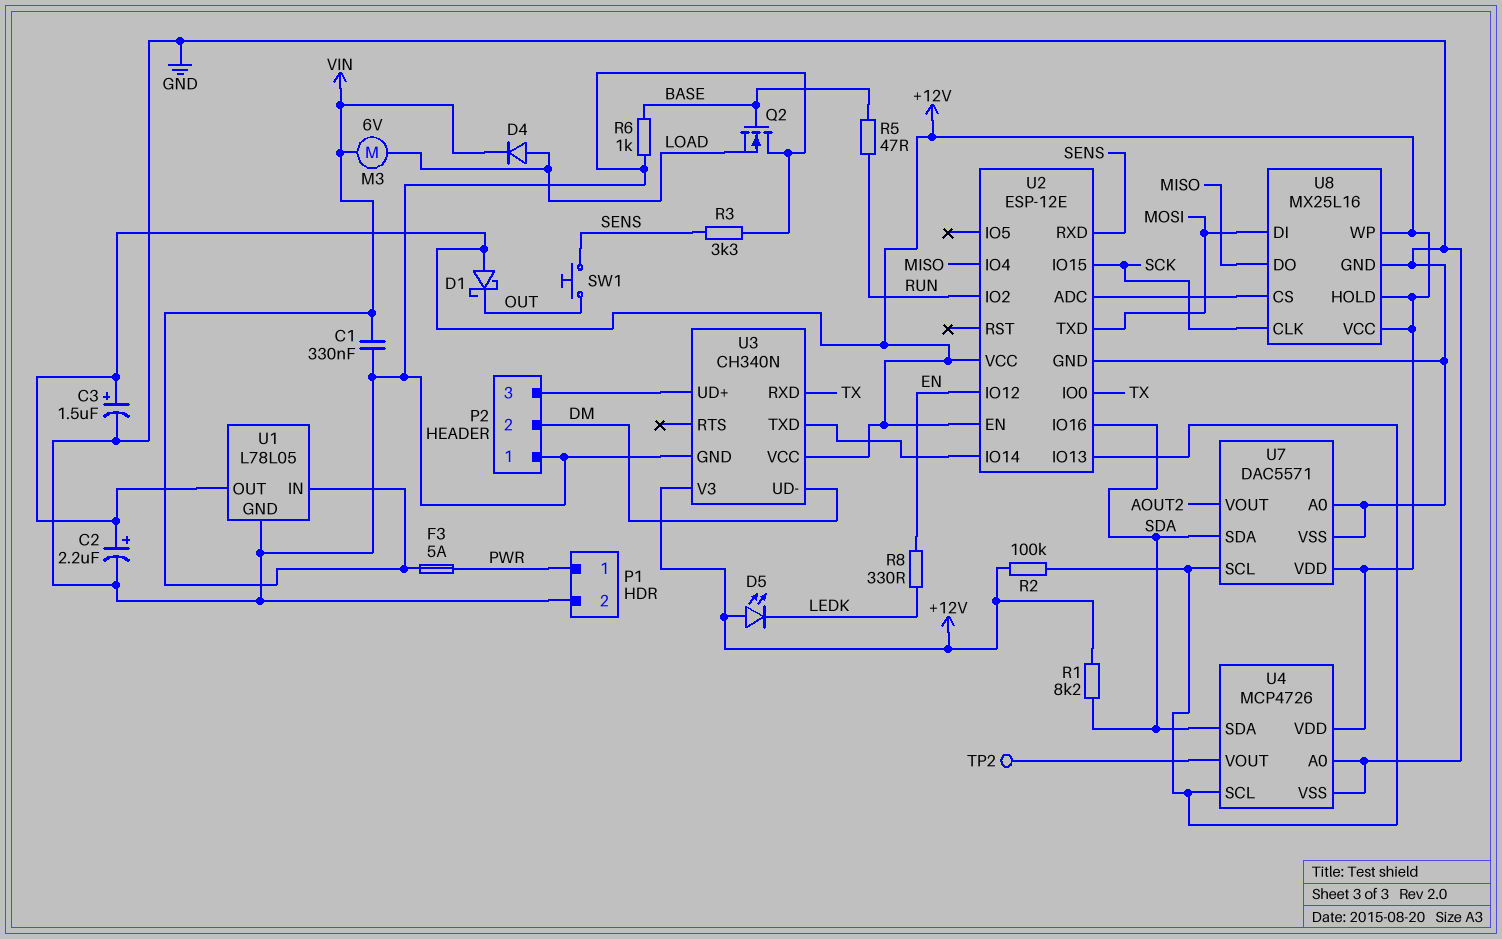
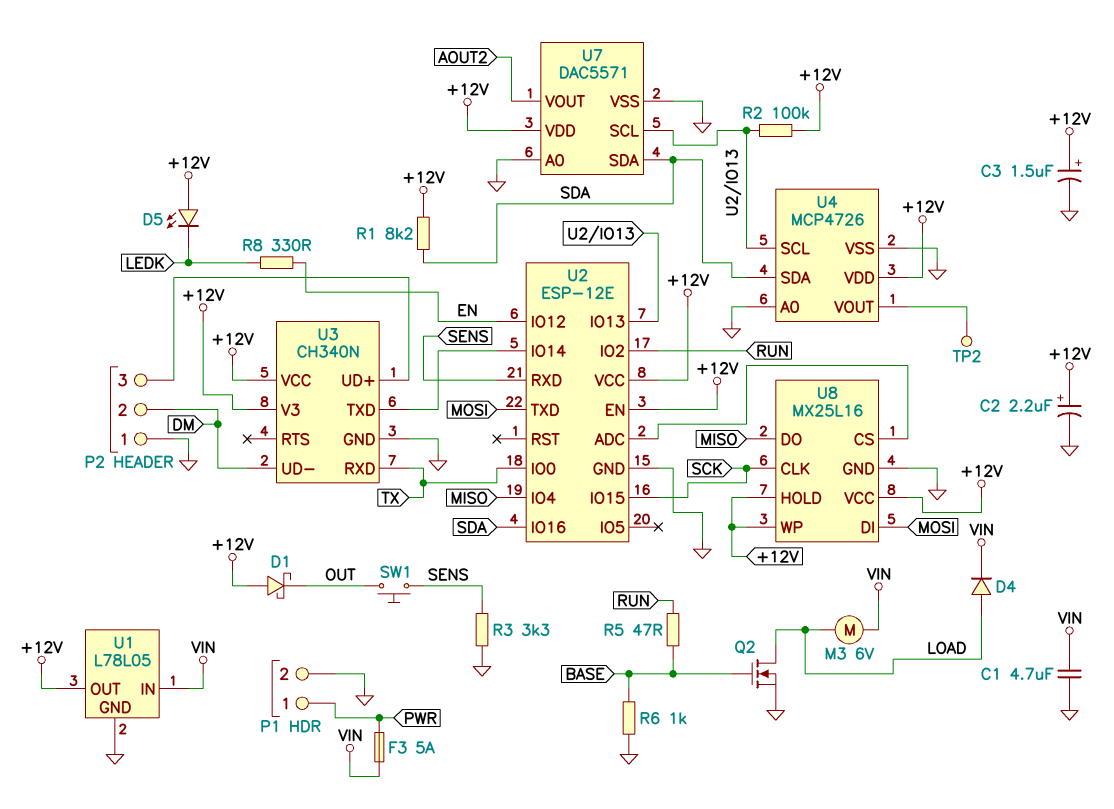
C1: 330nF (GND, VIN) -> 4.7uF (GND, VIN)
Q2: NMOS (G BASE, D GND, S LOAD) -> NMOS (G BASE, D LOAD, S GND)

